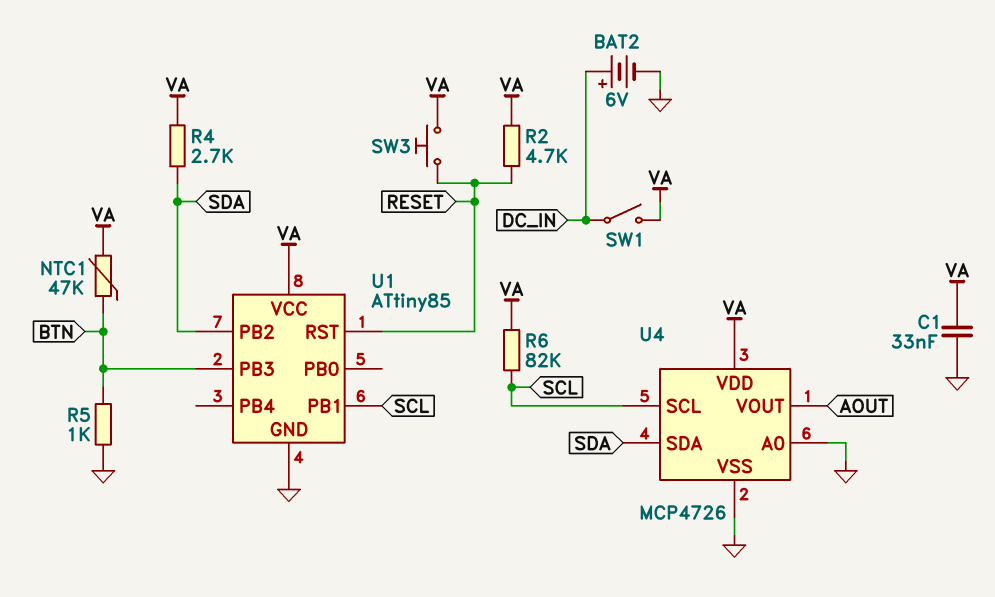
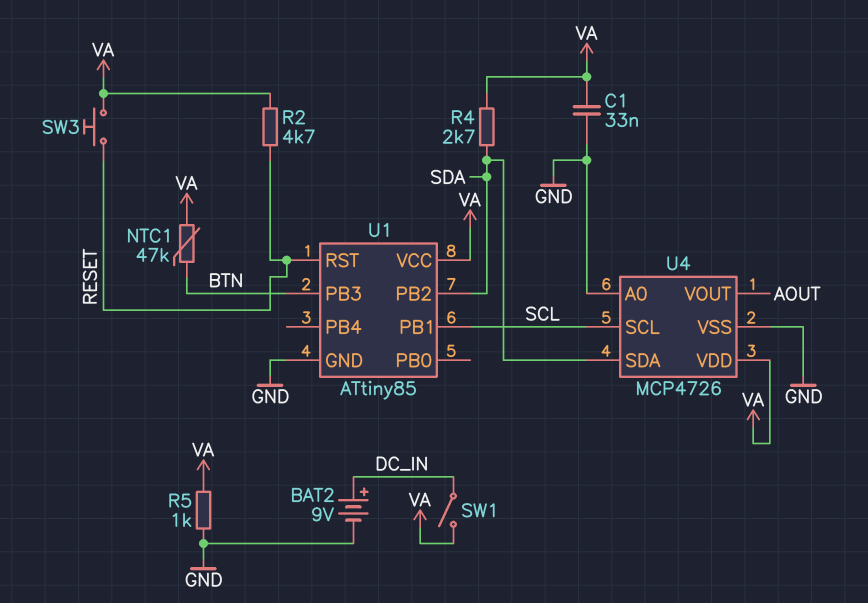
BAT2: 6V (plus DC_IN, minus GND) -> 9V (plus DC_IN, minus GND)
R5: 1k (BTN, GND) -> 1k (GND, VA)
R6: 82k (SCL, VA) -> none

